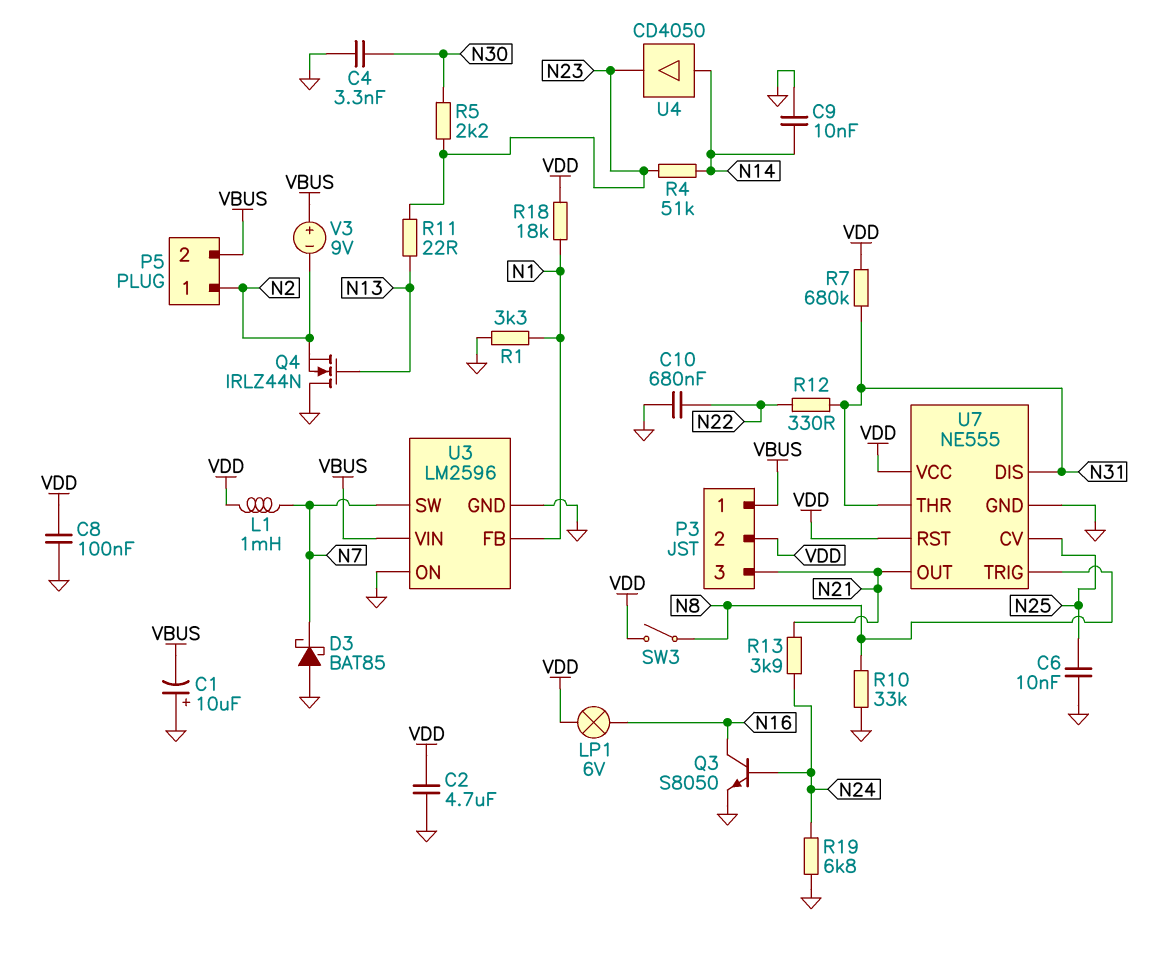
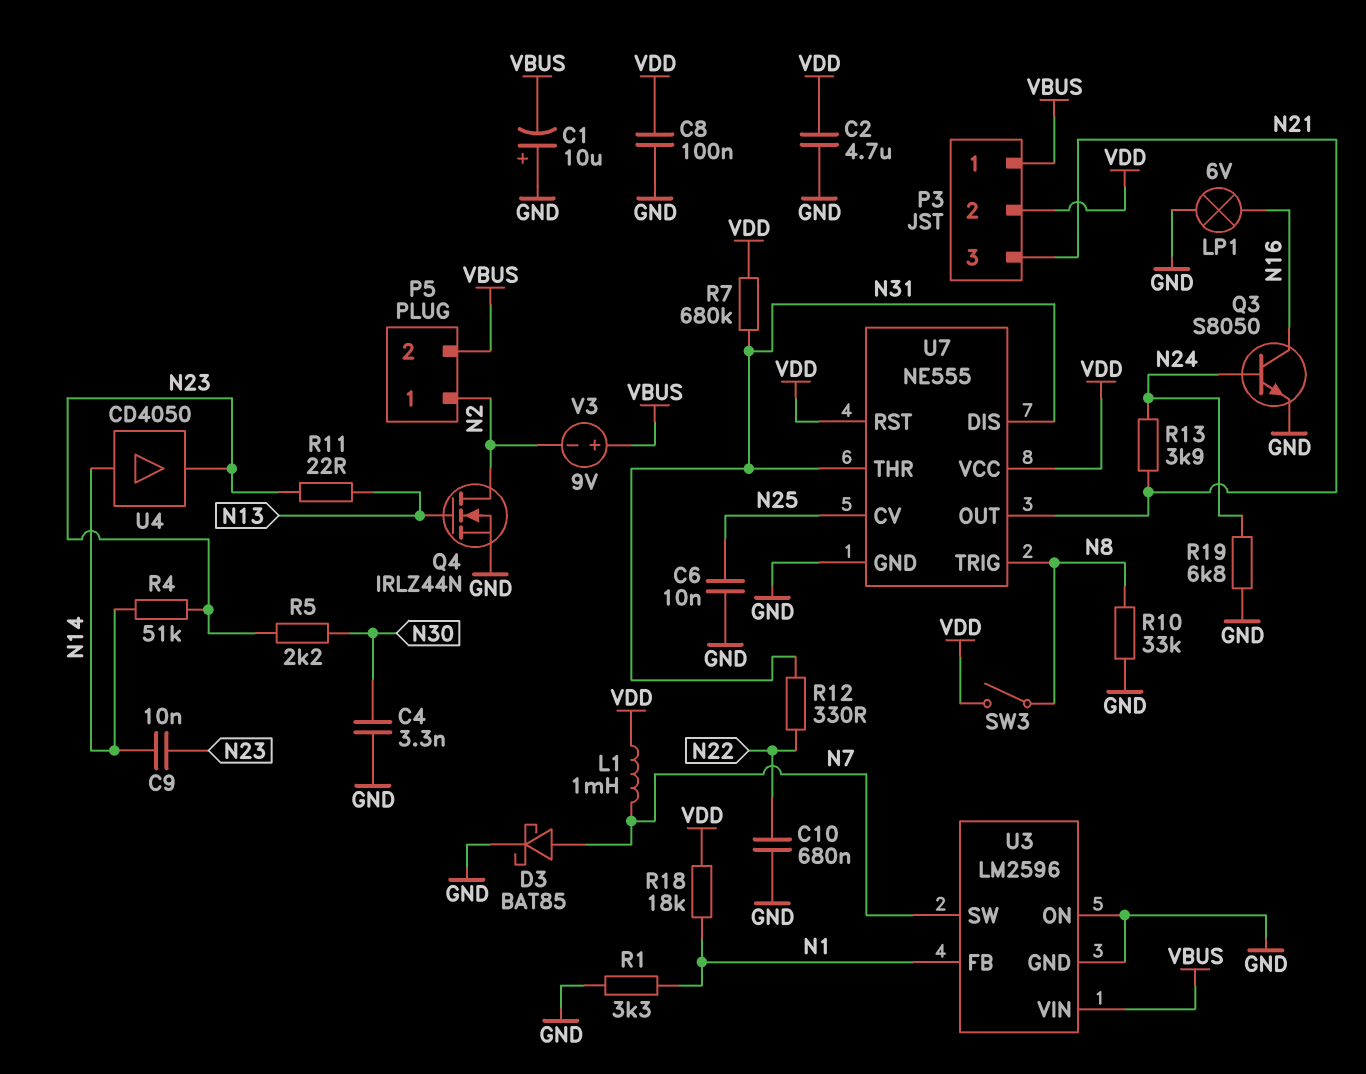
C9: 10nF (GND, N14) -> 10nF (N14, N23)
D3: schottky BAT85 (A GND, K N7) -> schottky BAT85 (A N7, K GND)
LP1: lamp 6V (N16, VDD) -> lamp 6V (GND, N16)
Q4: NMOS IRLZ44N (G N13, D GND, S N2) -> NMOS IRLZ44N (G N13, D N2, S GND)

